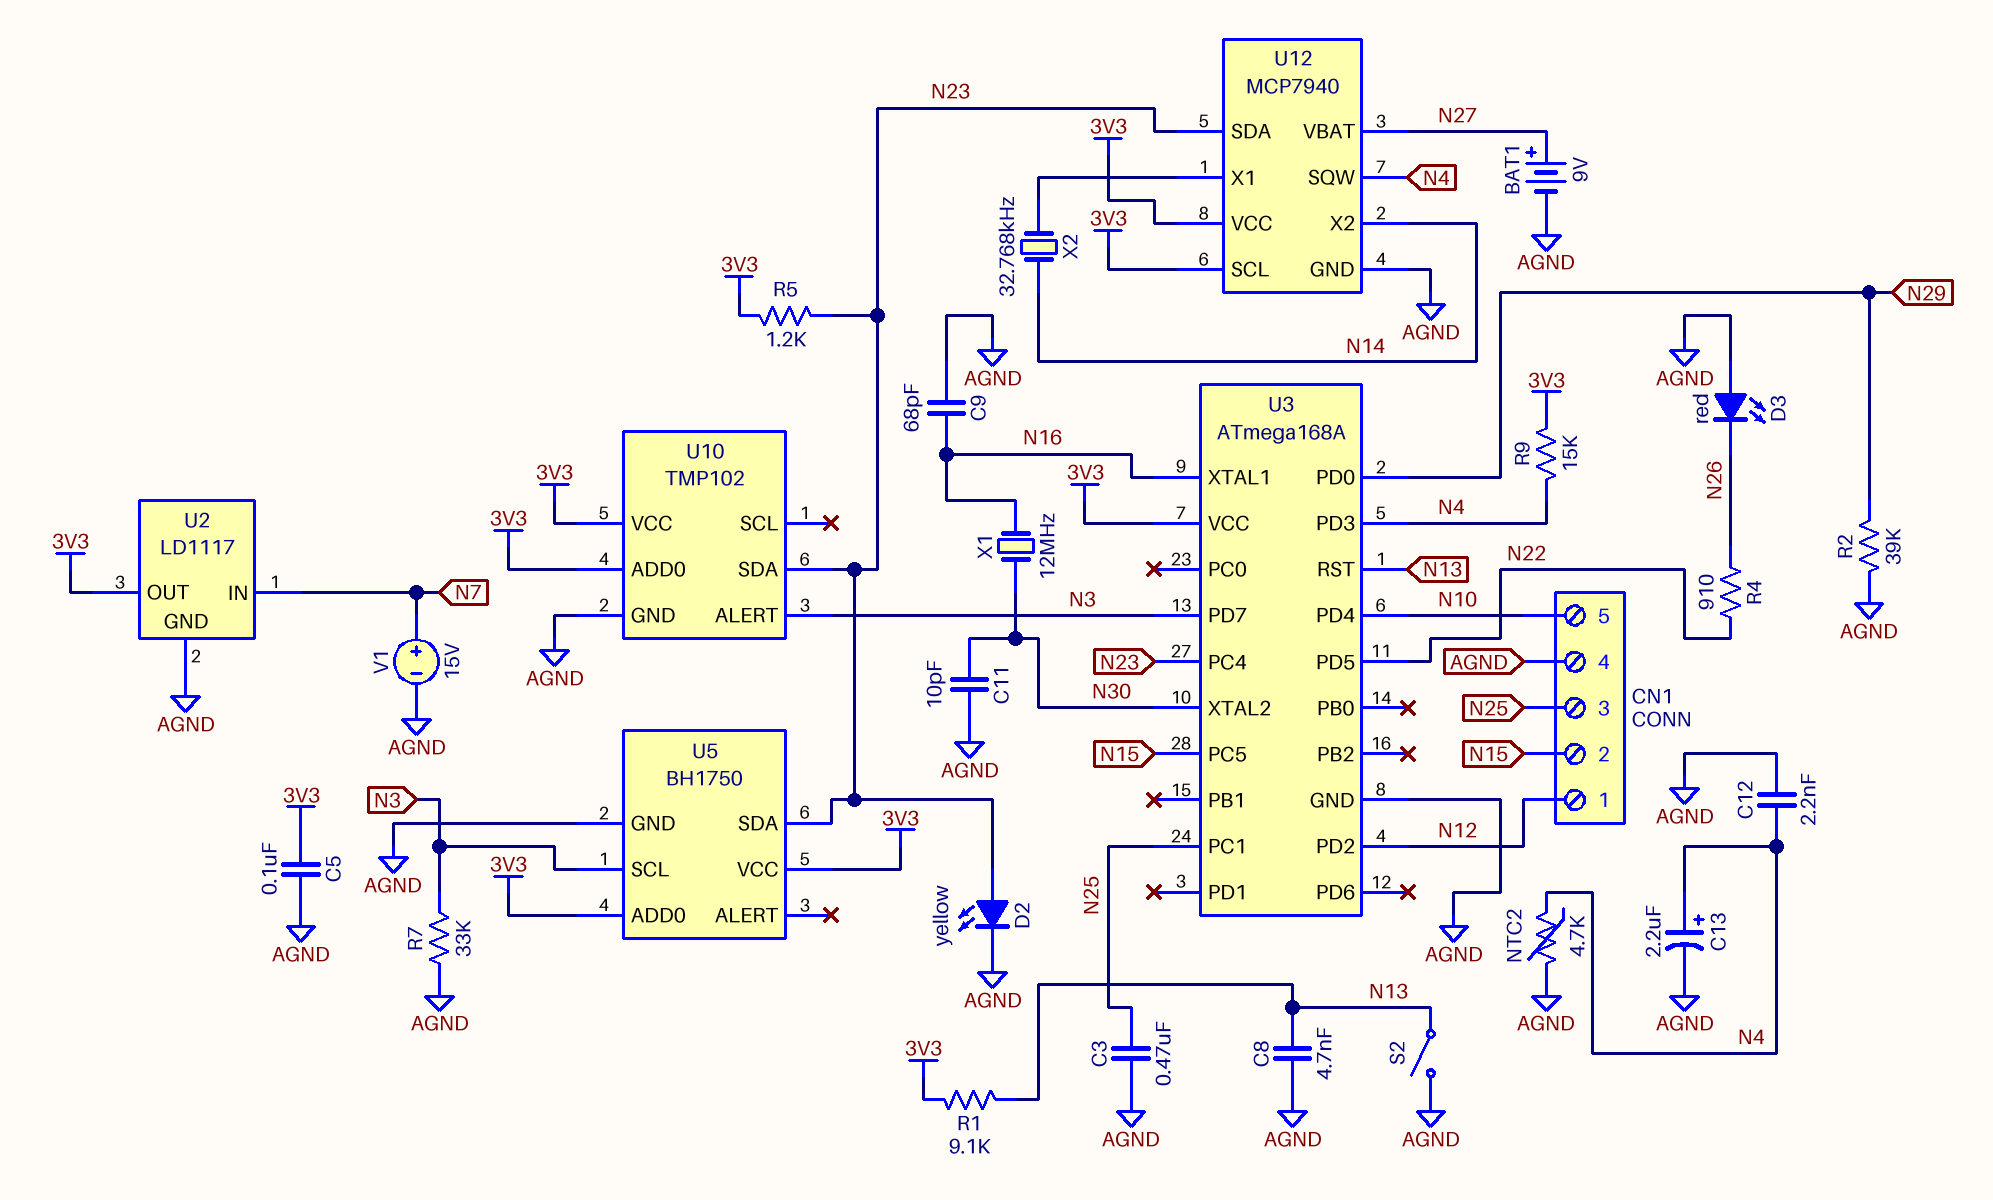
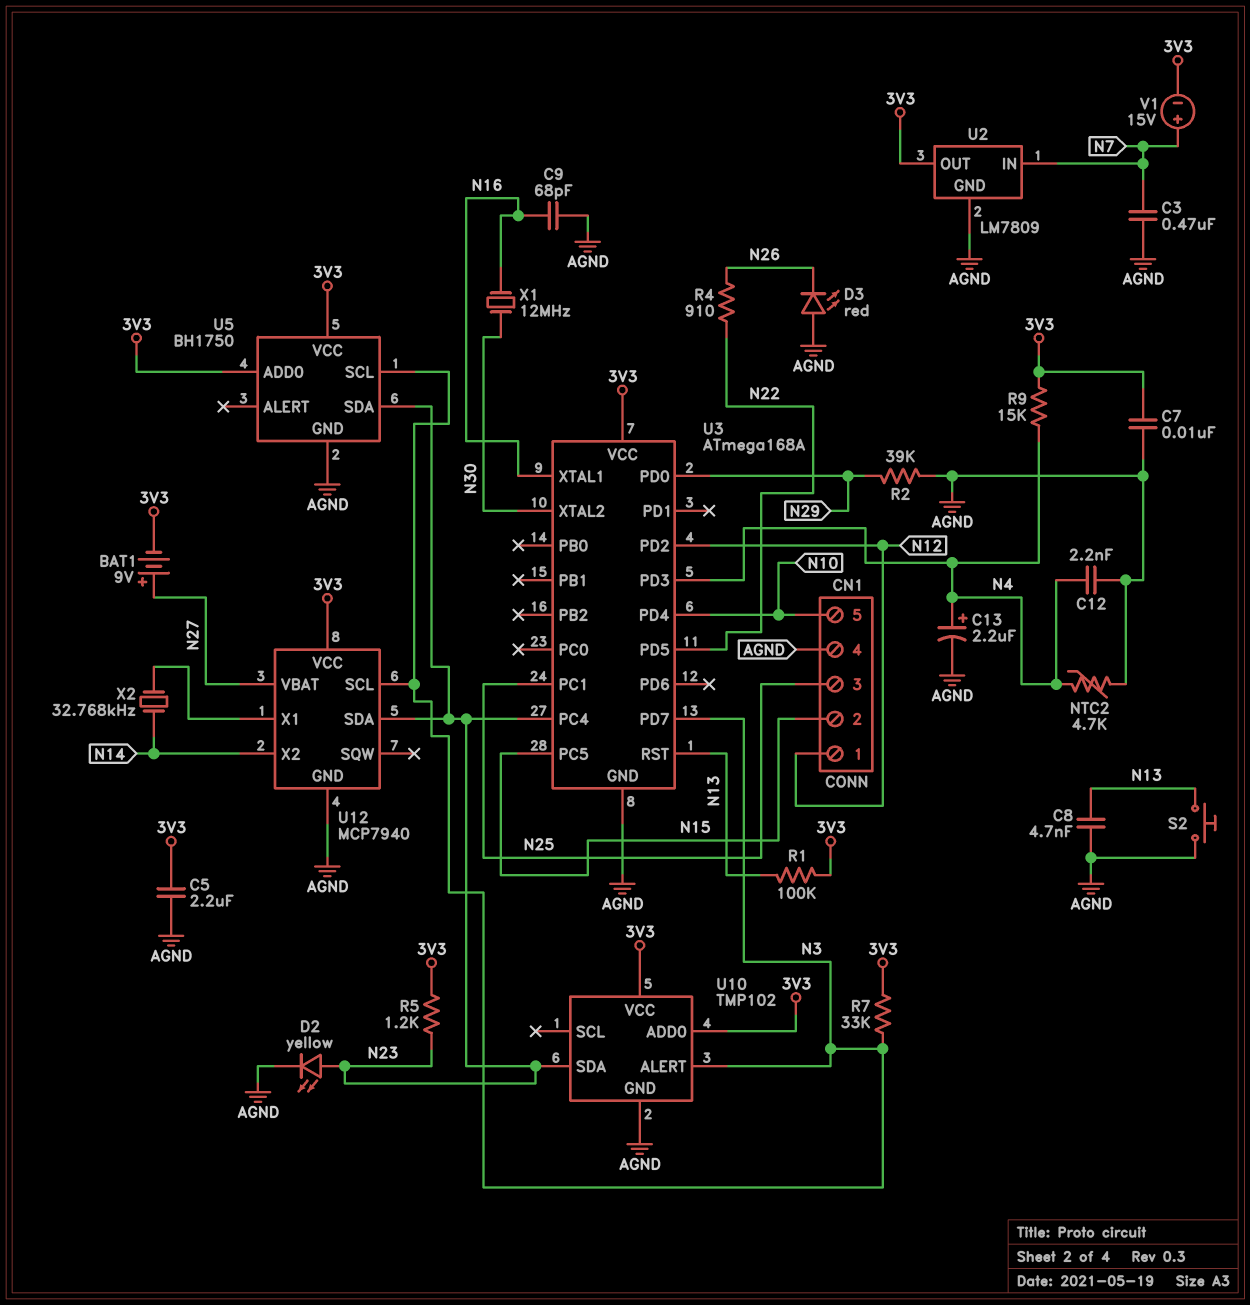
BAT1: 9V (plus N27, minus AGND) -> 9V (plus N27, minus 3V3)
C3: 470nF (AGND, N25) -> 470nF (AGND, N7)
C5: 100nF (3V3, AGND) -> 2.2uF (3V3, AGND)
C7: none -> 10nF (3V3, AGND)
C11: 10pF (AGND, N30) -> none
R1: 9.1k (3V3, N13) -> 100k (3V3, N13)
R7: 33k (AGND, N3) -> 33k (3V3, N3)
S2: switch (AGND, N13) -> button (AGND, N13)
U2: LD1117 -> LM7809
U12 pin SCL: 3V3 -> N3
U12 pin SQW: N4 -> none
V1: 15V (plus N7, minus AGND) -> 15V (plus N7, minus 3V3)

